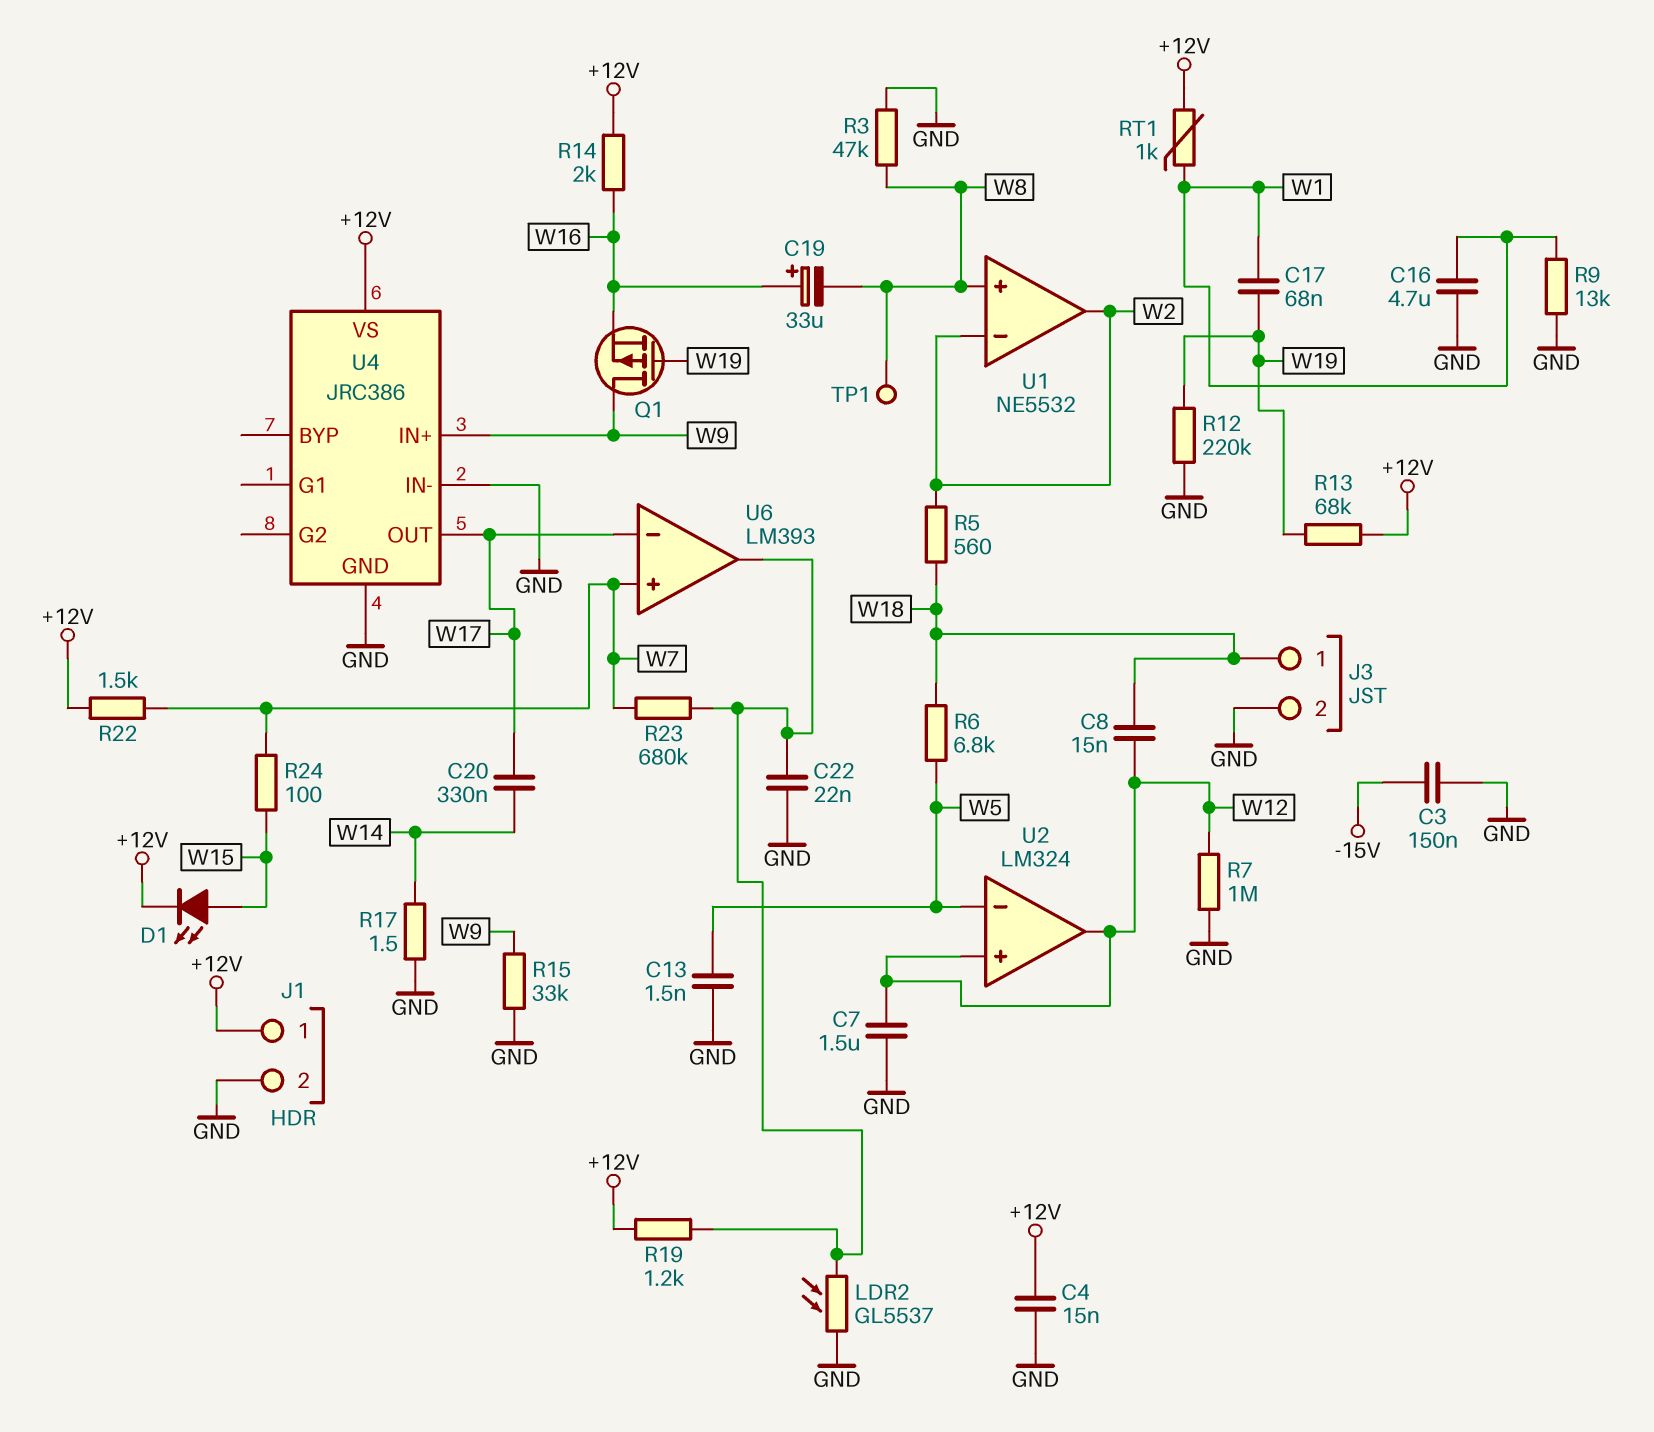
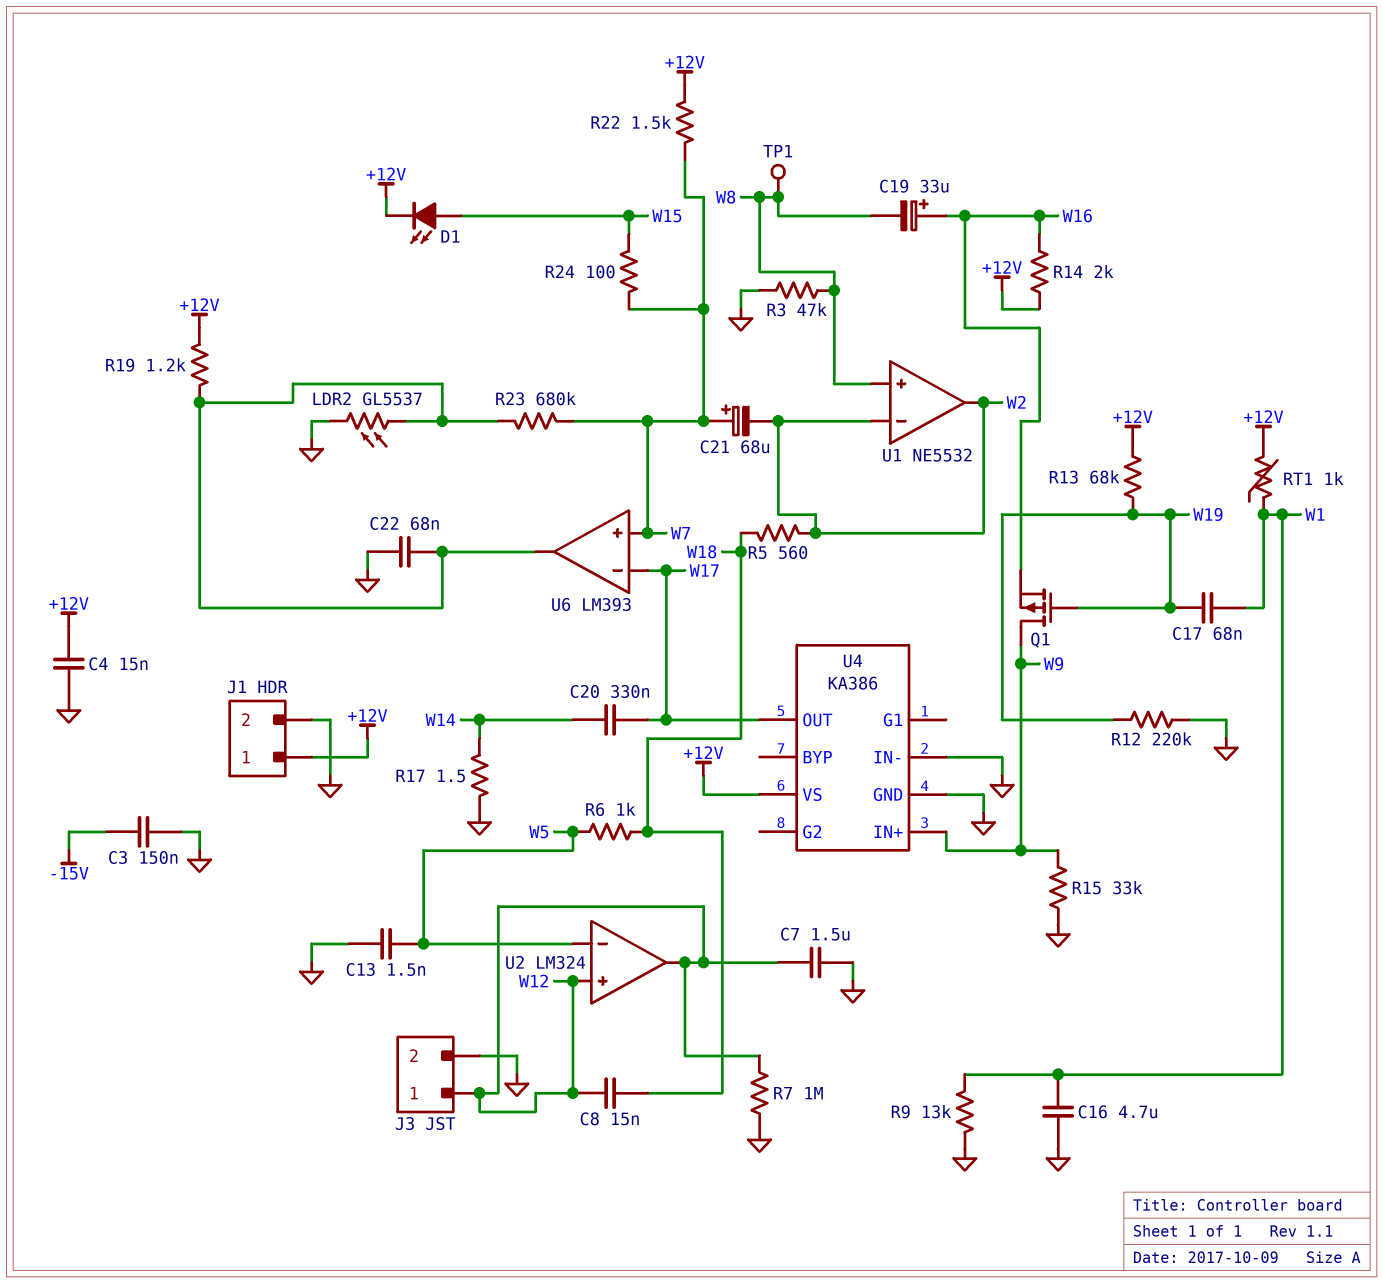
C21: none -> 68uF (plus W7, minus W2)
C22: 22nF (GND, U6/out) -> 68nF (GND, U6/out)
J3 pin 1: W18 -> W12
R6: 6.8k (W5, W18) -> 1k (W5, W18)
U4: JRC386 -> KA386

